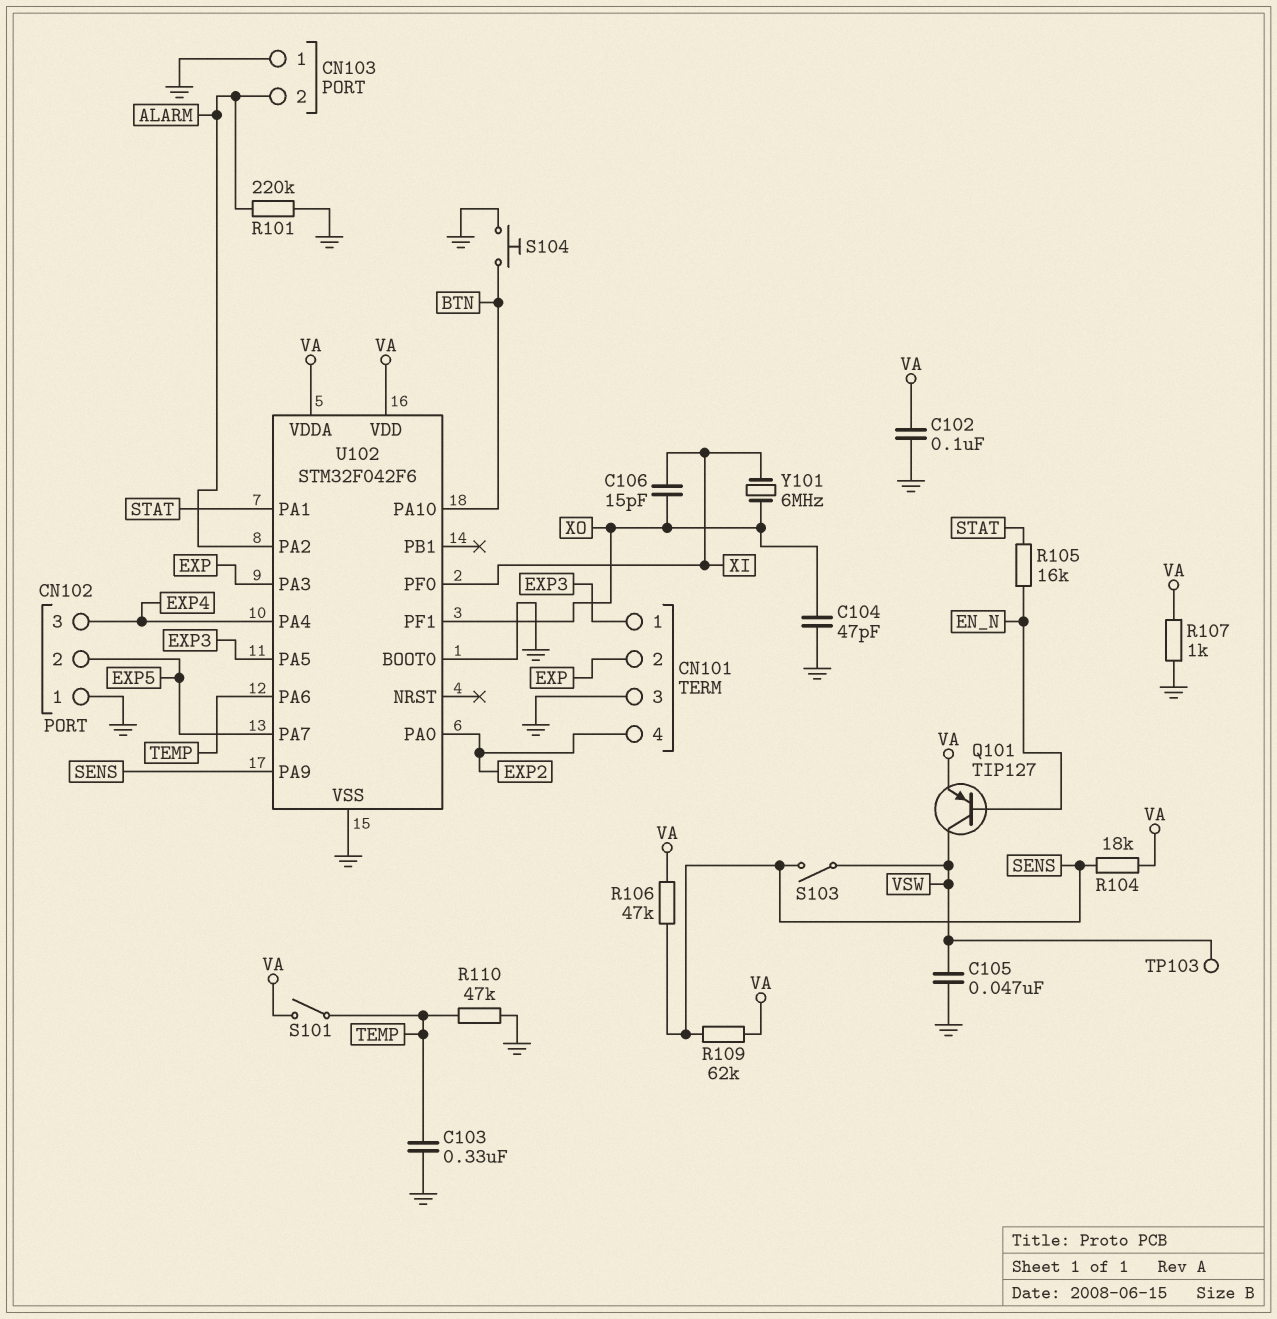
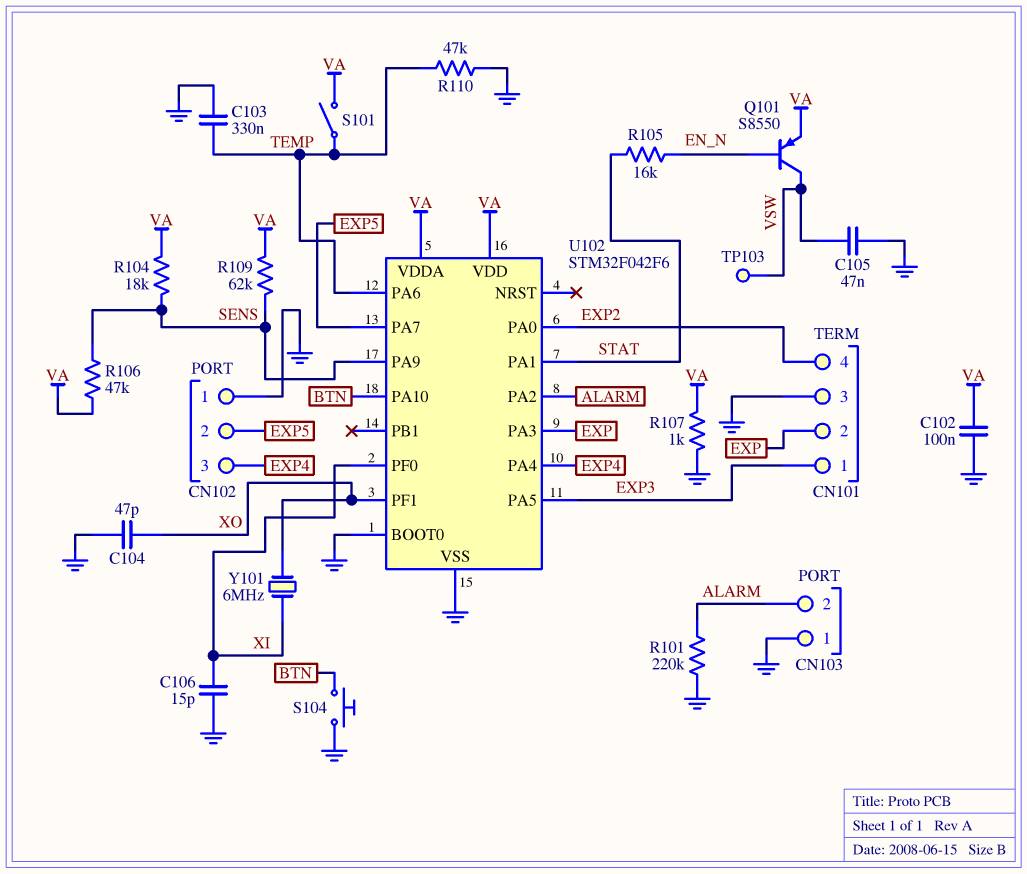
C106: 15pF (XI, XO) -> 15pF (GND, XI)
Q101: PNP TIP127 (B EN_N, C VSW, E VA) -> PNP S8550 (B EN_N, C VSW, E VA)
S103: switch (SENS, VSW) -> none

